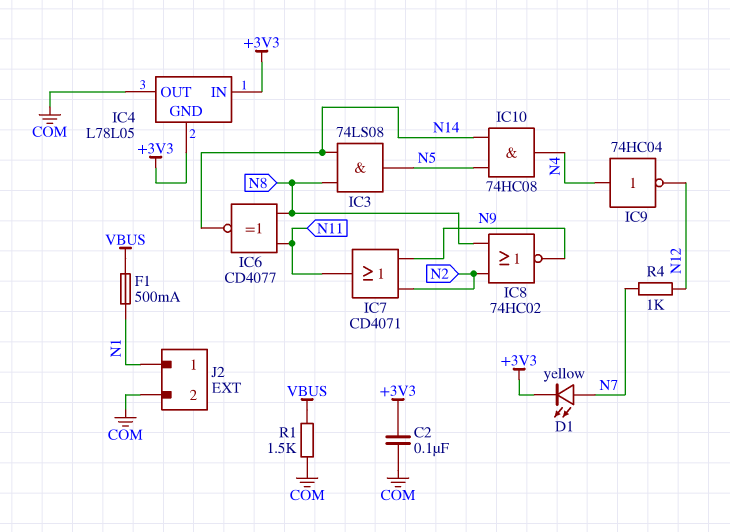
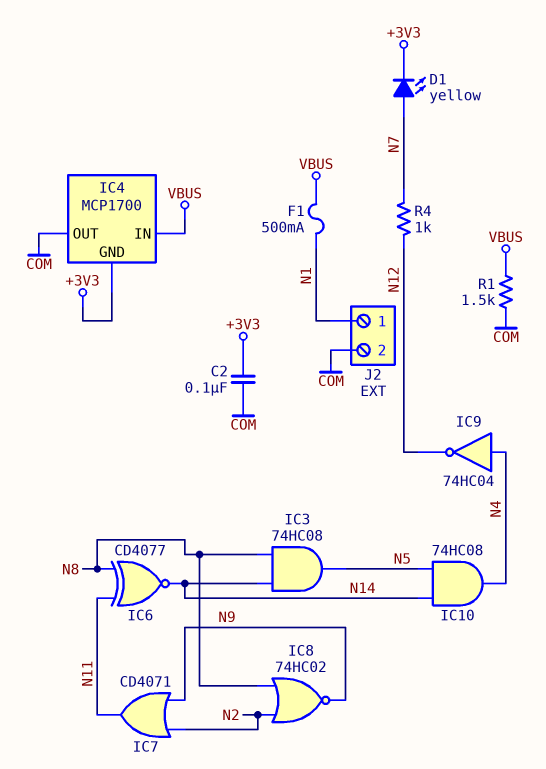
IC3: AND 74LS08 (in N8, in N14, out N5) -> AND 74HC08 (in N8, in N14, out N5)
IC4: L78L05 -> MCP1700
IC4 pin IN: +3V3 -> VBUS

